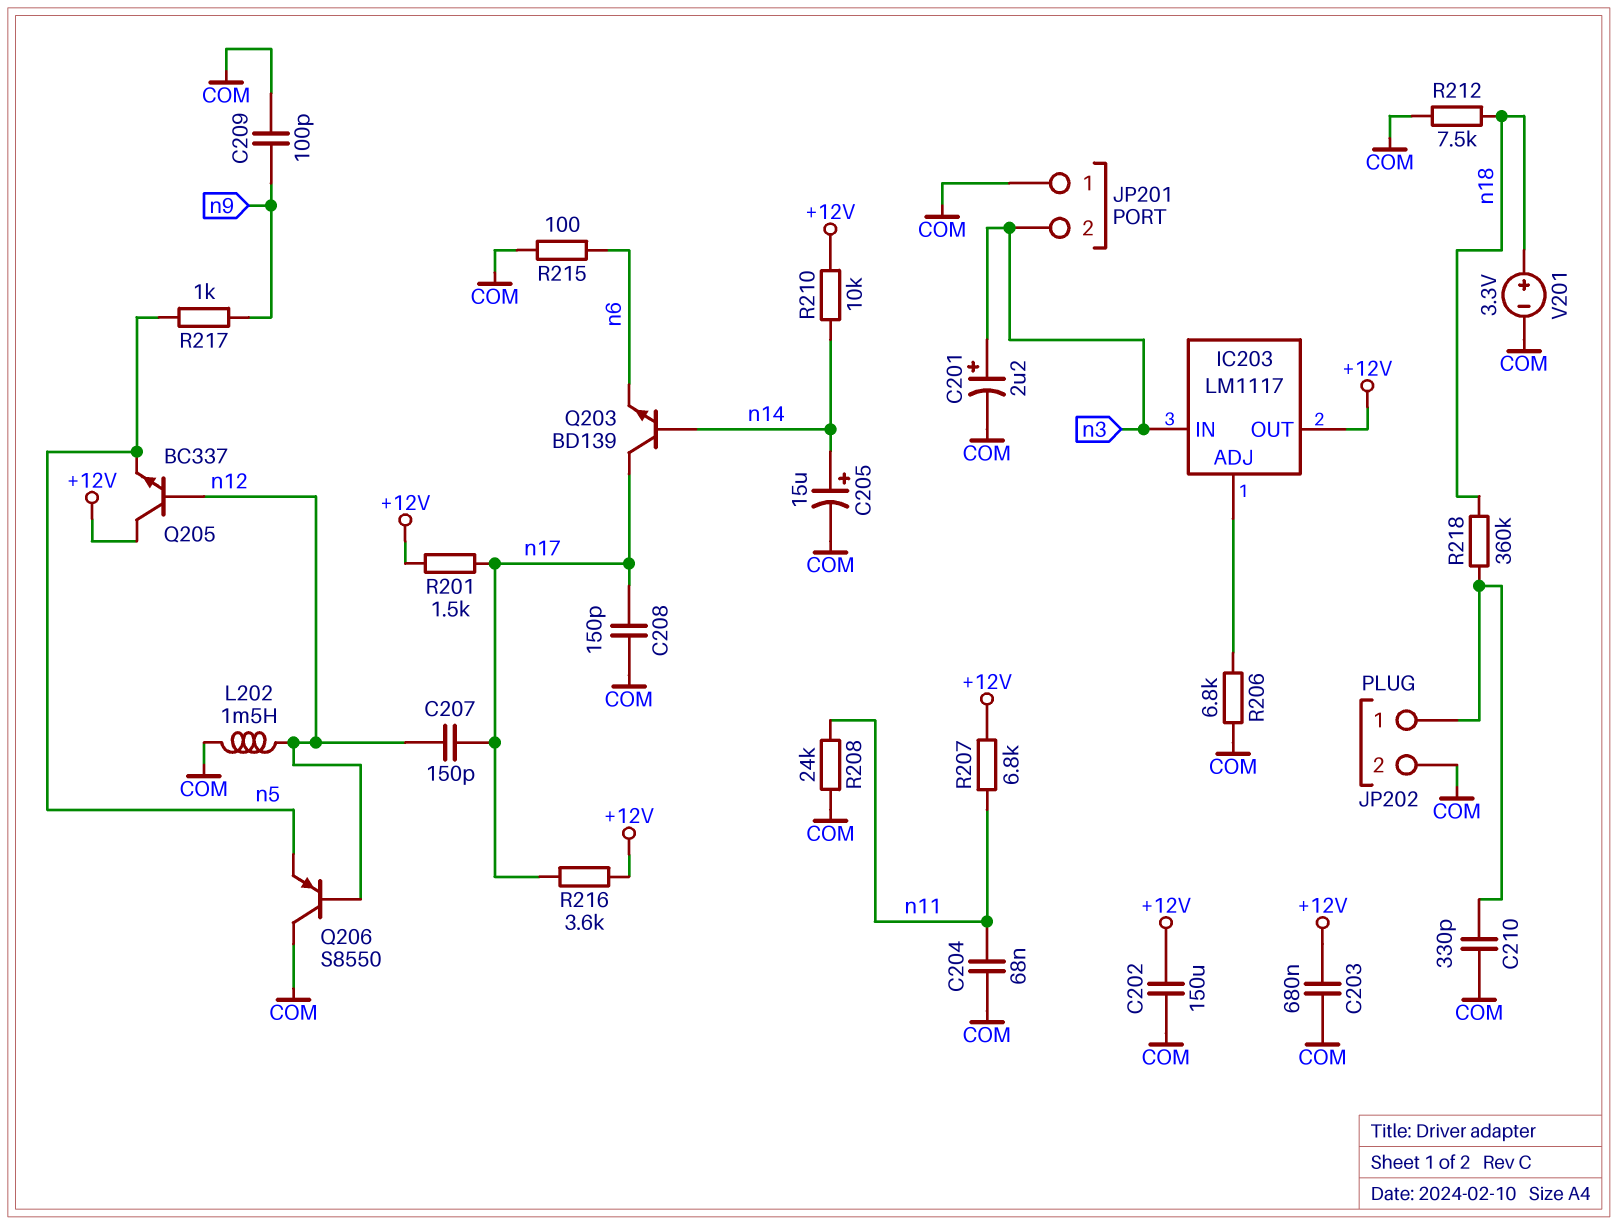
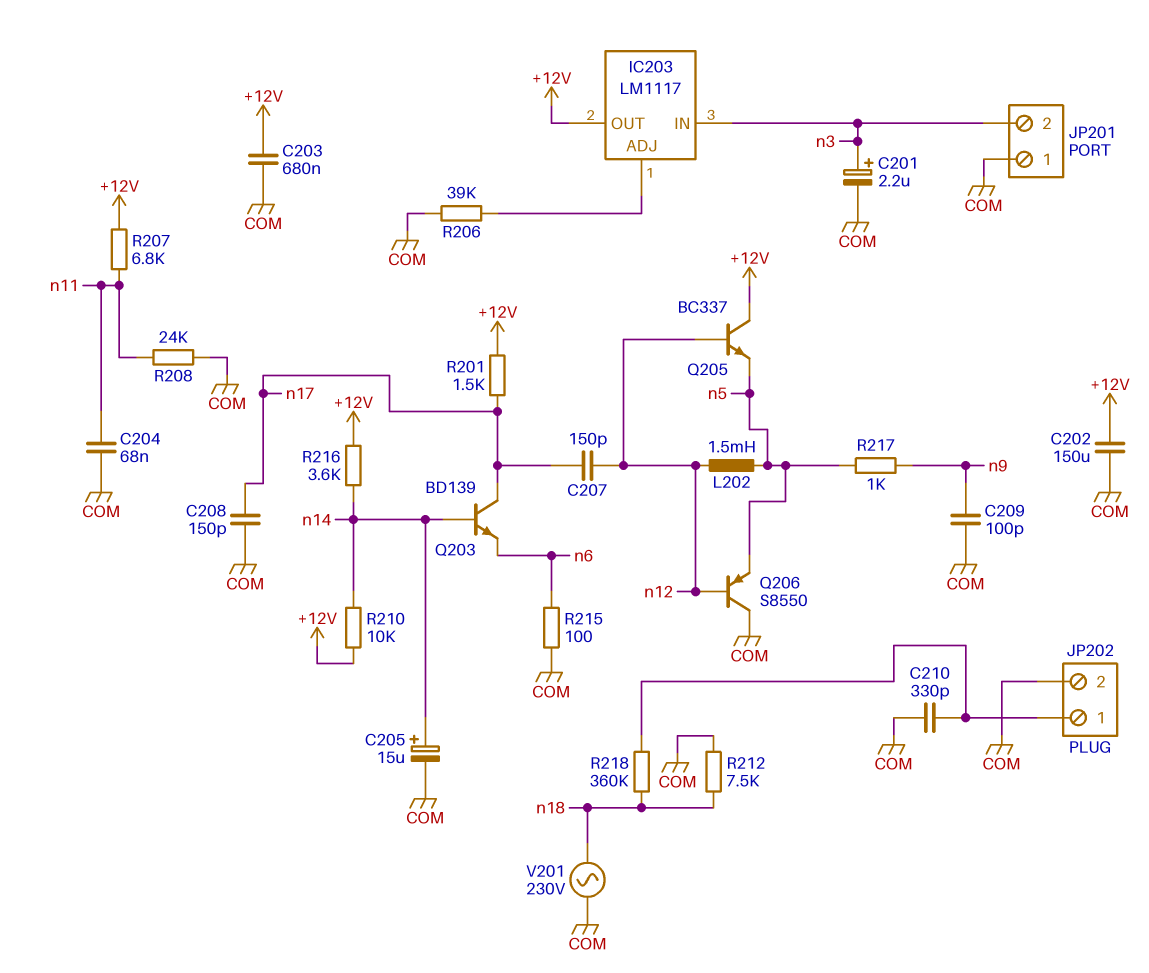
L202: 1.5mH (COM, n12) -> 1.5mH (n5, n12)
R206: 6.8k (COM, IC203/ADJ) -> 39k (COM, IC203/ADJ)
R216: 3.6k (+12V, n17) -> 3.6k (+12V, n14)
V201: 3.3V (plus n18, minus COM) -> AC 230V (COM, n18)

